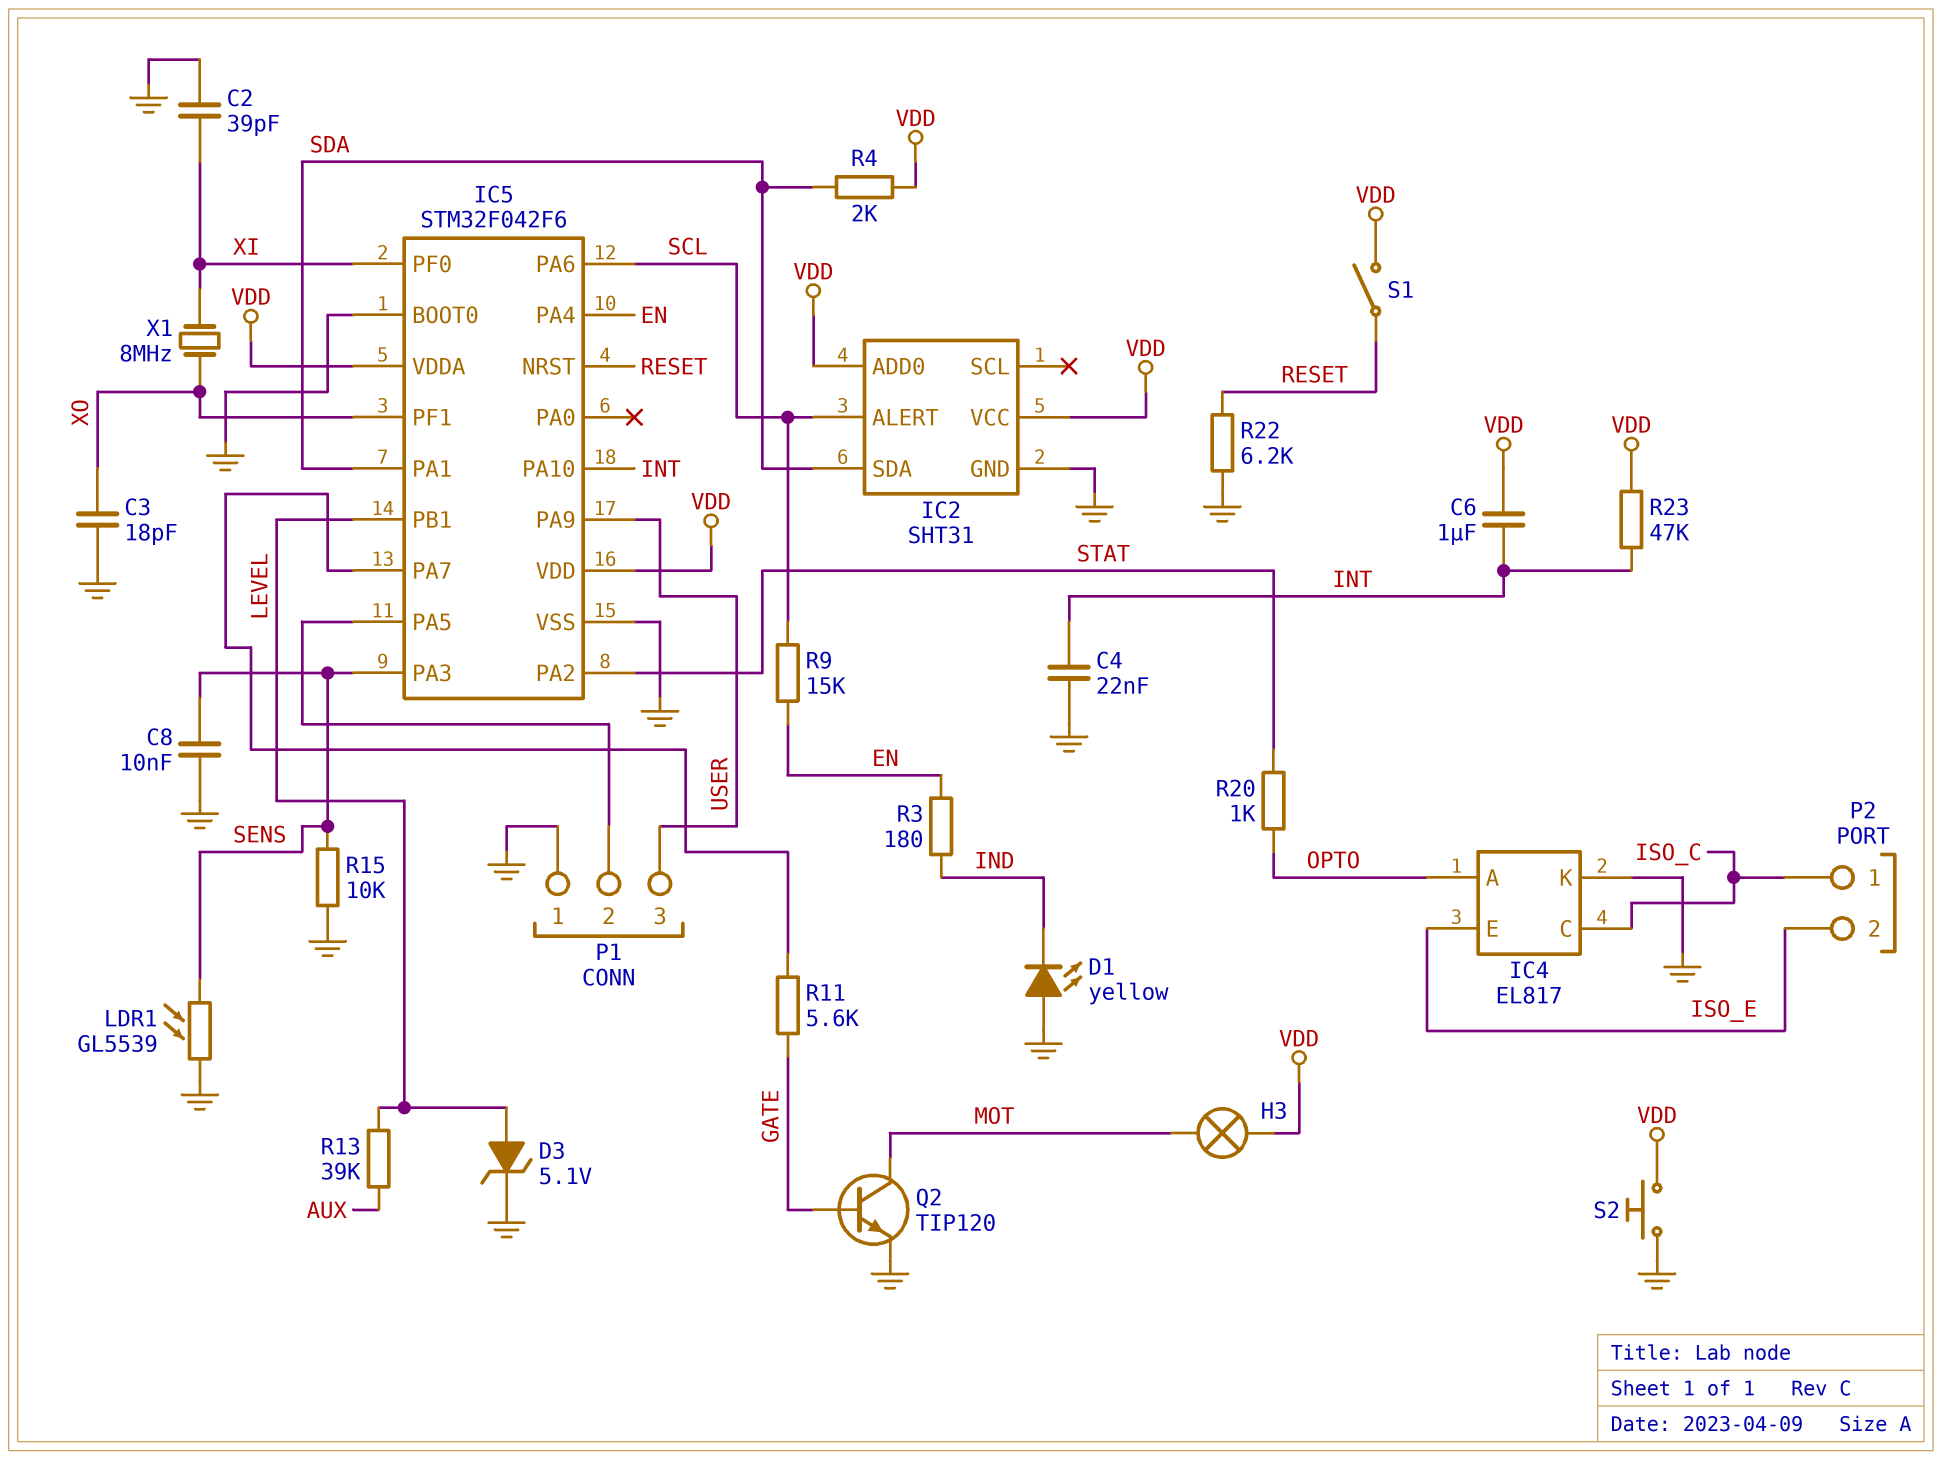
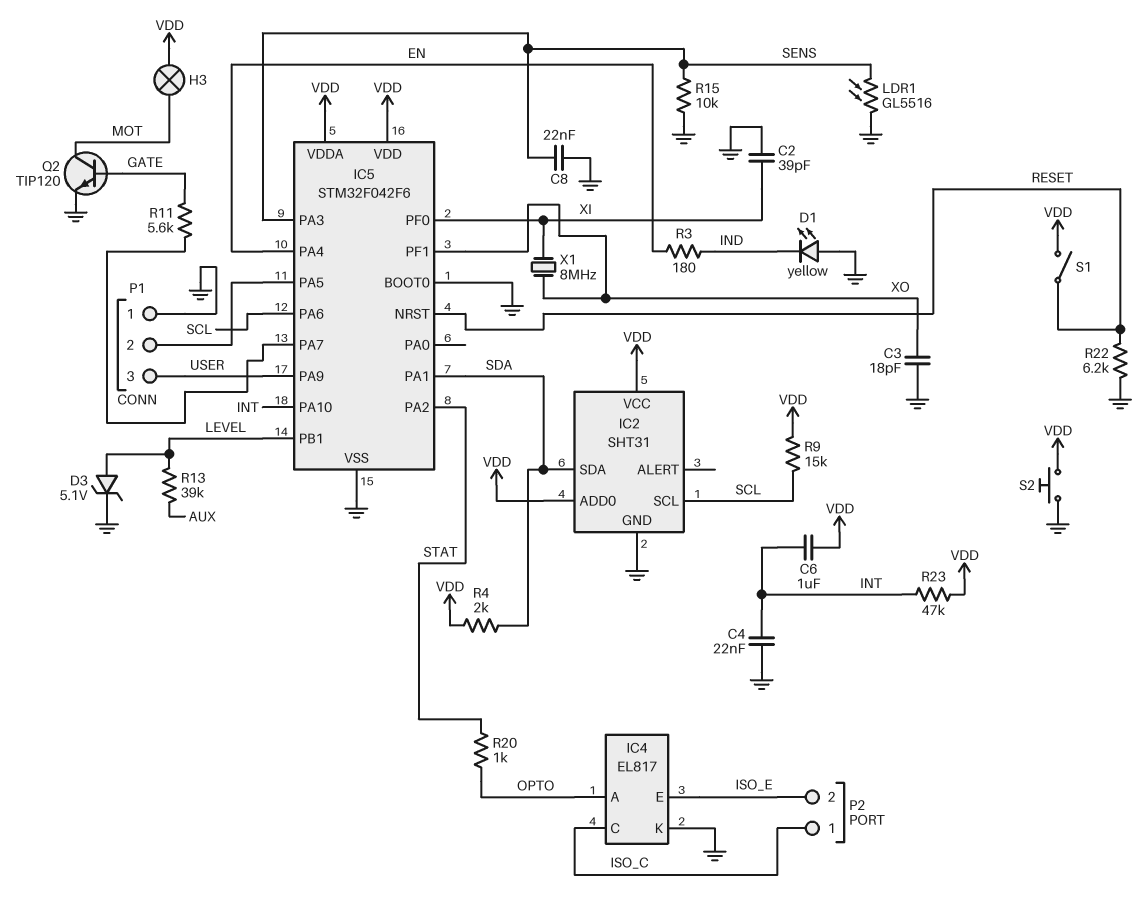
C8: 10nF (GND, SENS) -> 22nF (GND, SENS)
IC2 pin ALERT: SCL -> none
IC2 pin SCL: none -> SCL
LDR1: GL5539 (GND, SENS) -> GL5516 (GND, SENS)
R9: 15k (EN, SCL) -> 15k (SCL, VDD)

